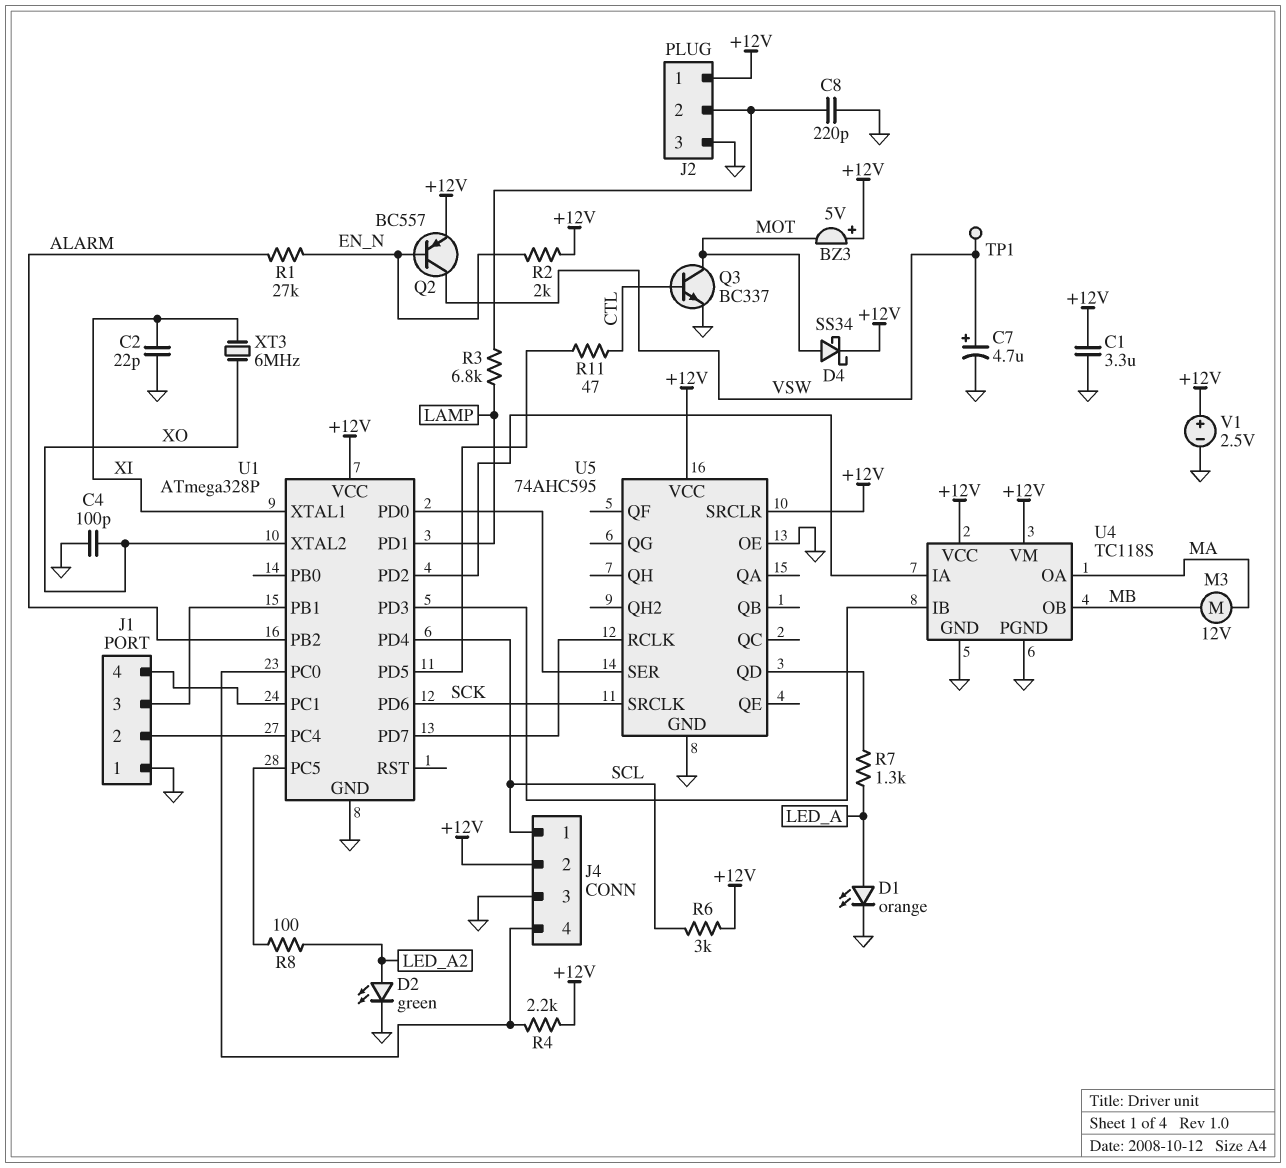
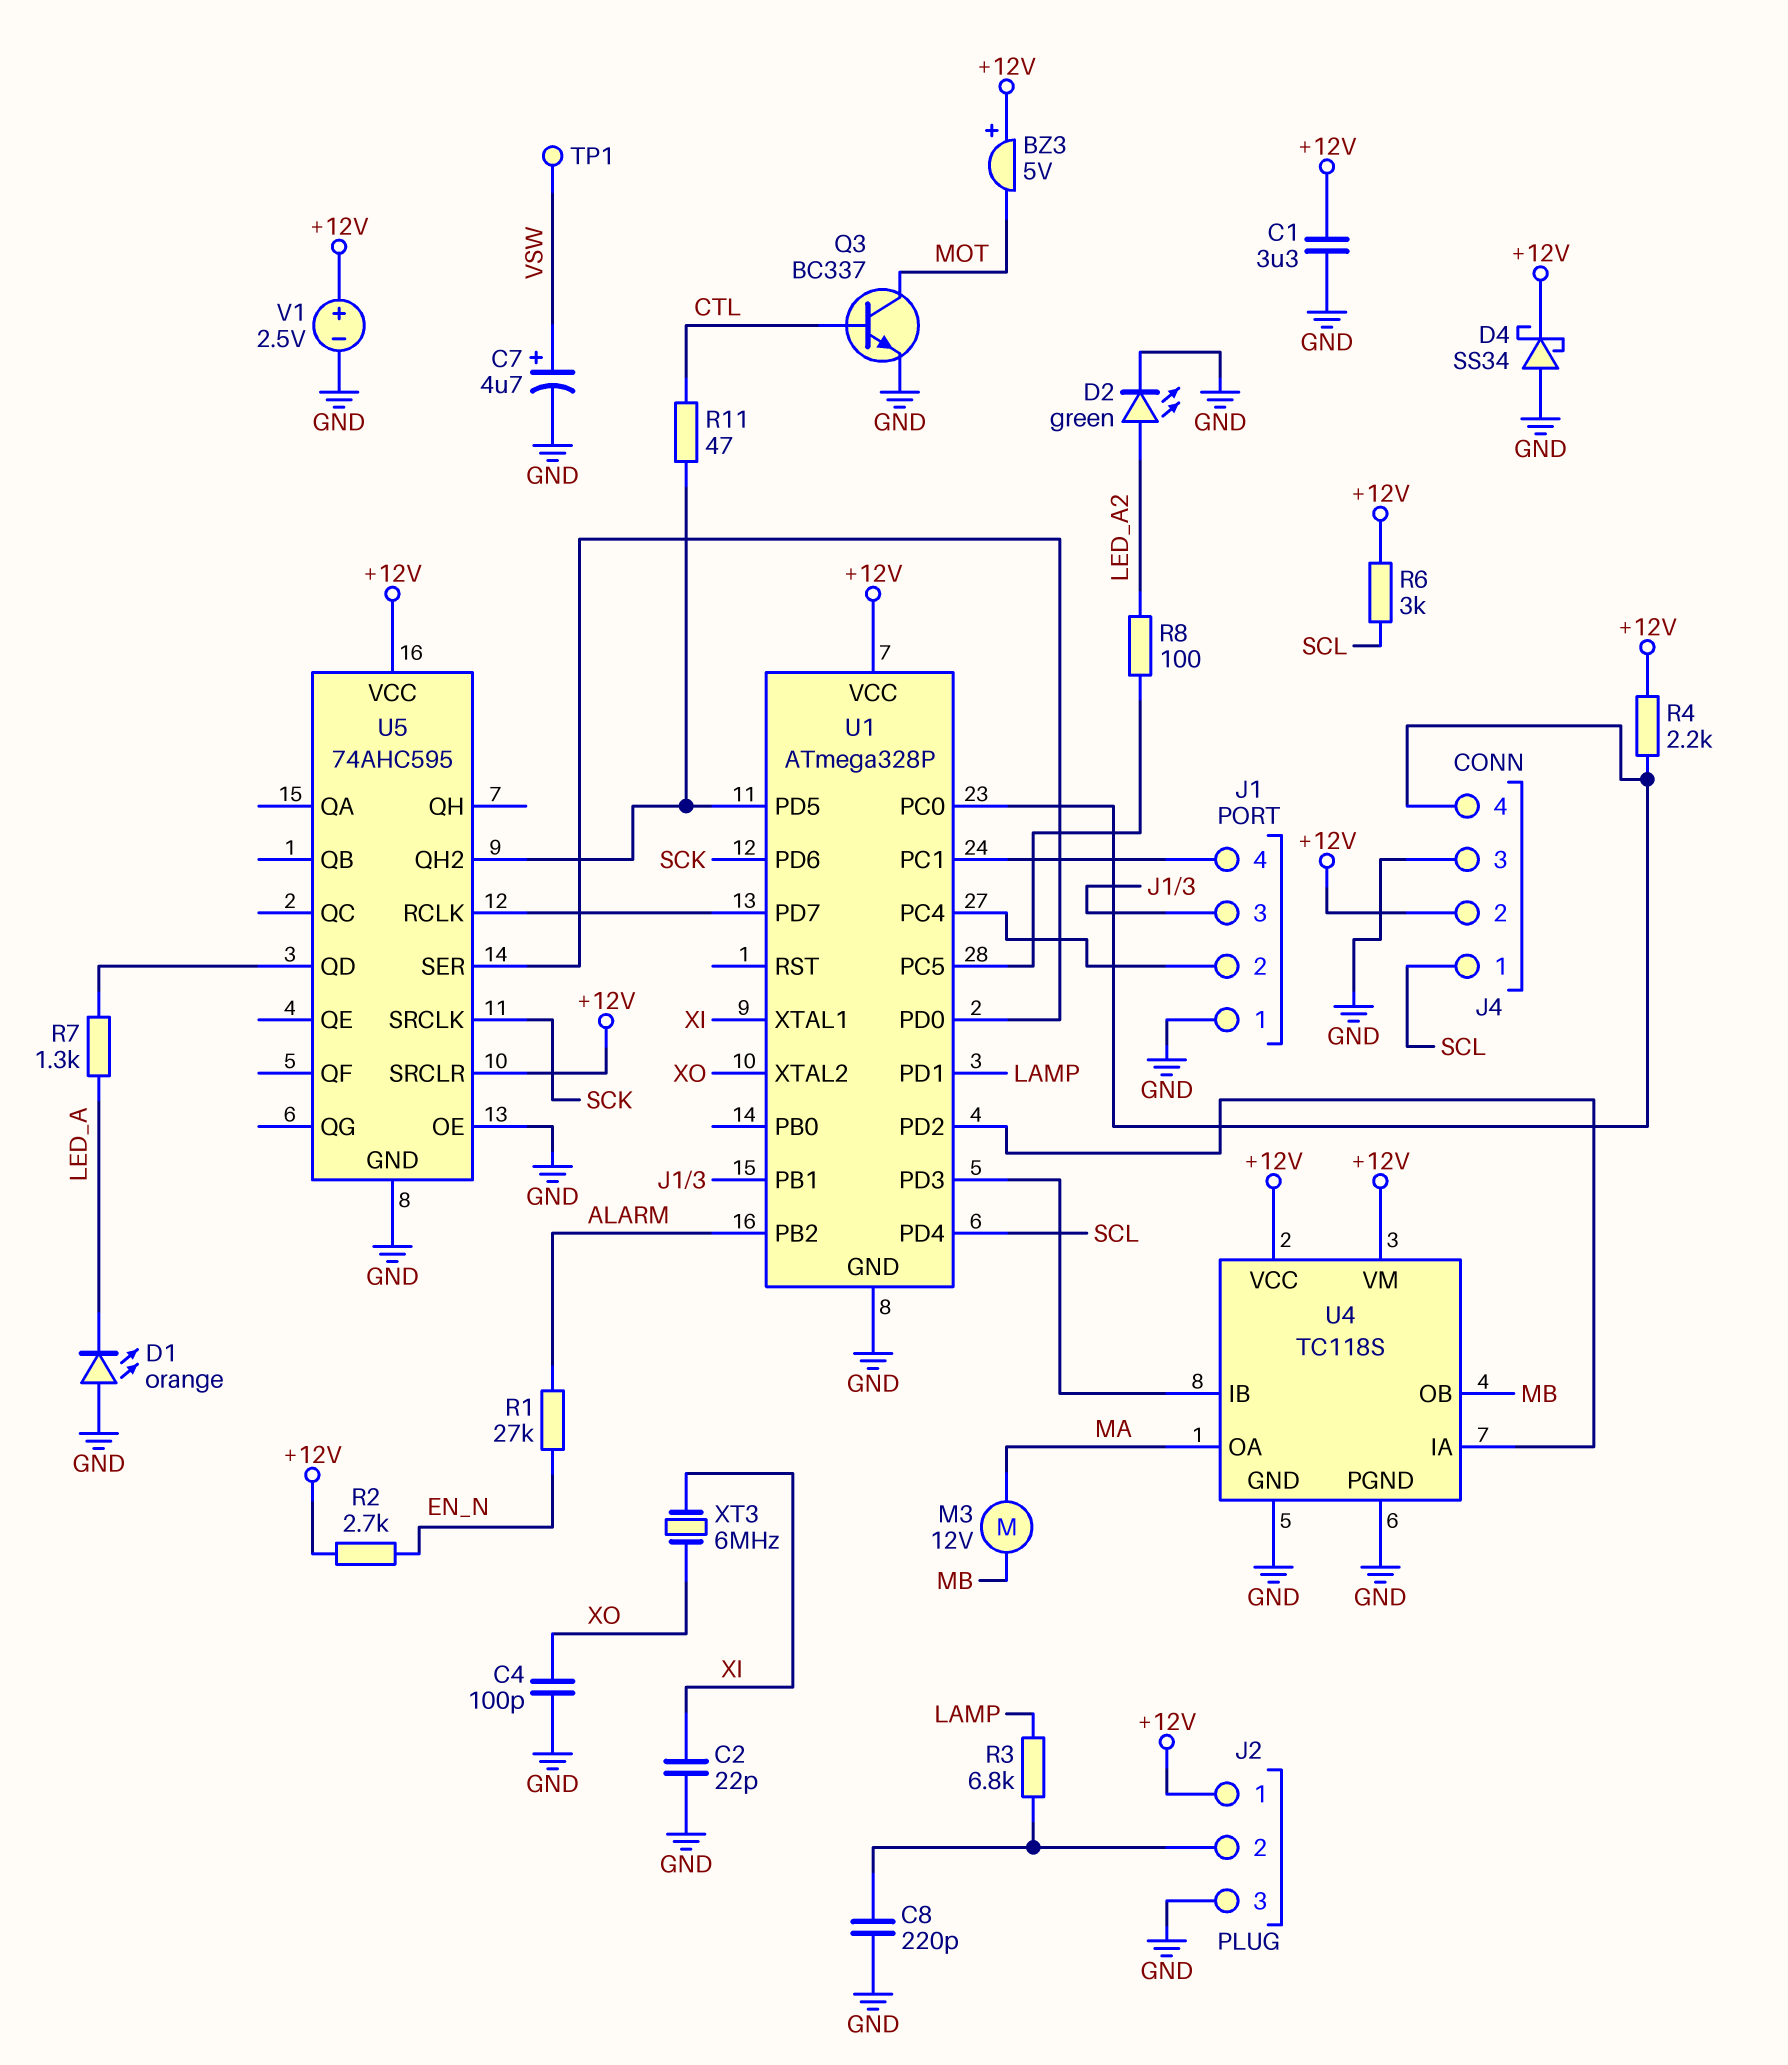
D1: LED orange (A LED_A, K GND) -> LED orange (A GND, K LED_A)
D4: schottky SS34 (A MOT, K +12V) -> schottky SS34 (A GND, K +12V)
Q2: PNP BC557 (B EN_N, C VSW, E +12V) -> none
R2: 2k (+12V, EN_N) -> 2.7k (+12V, EN_N)
U5 pin QH2: none -> U1/PD5

